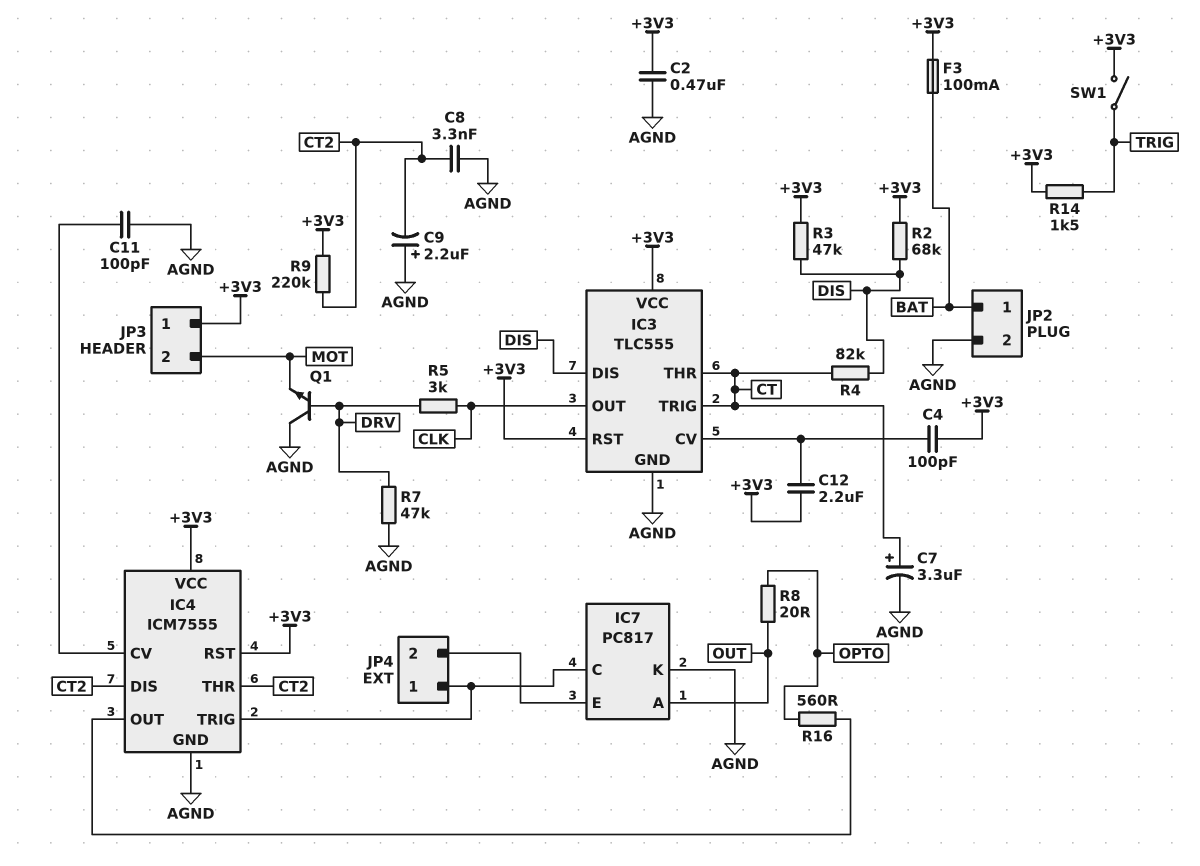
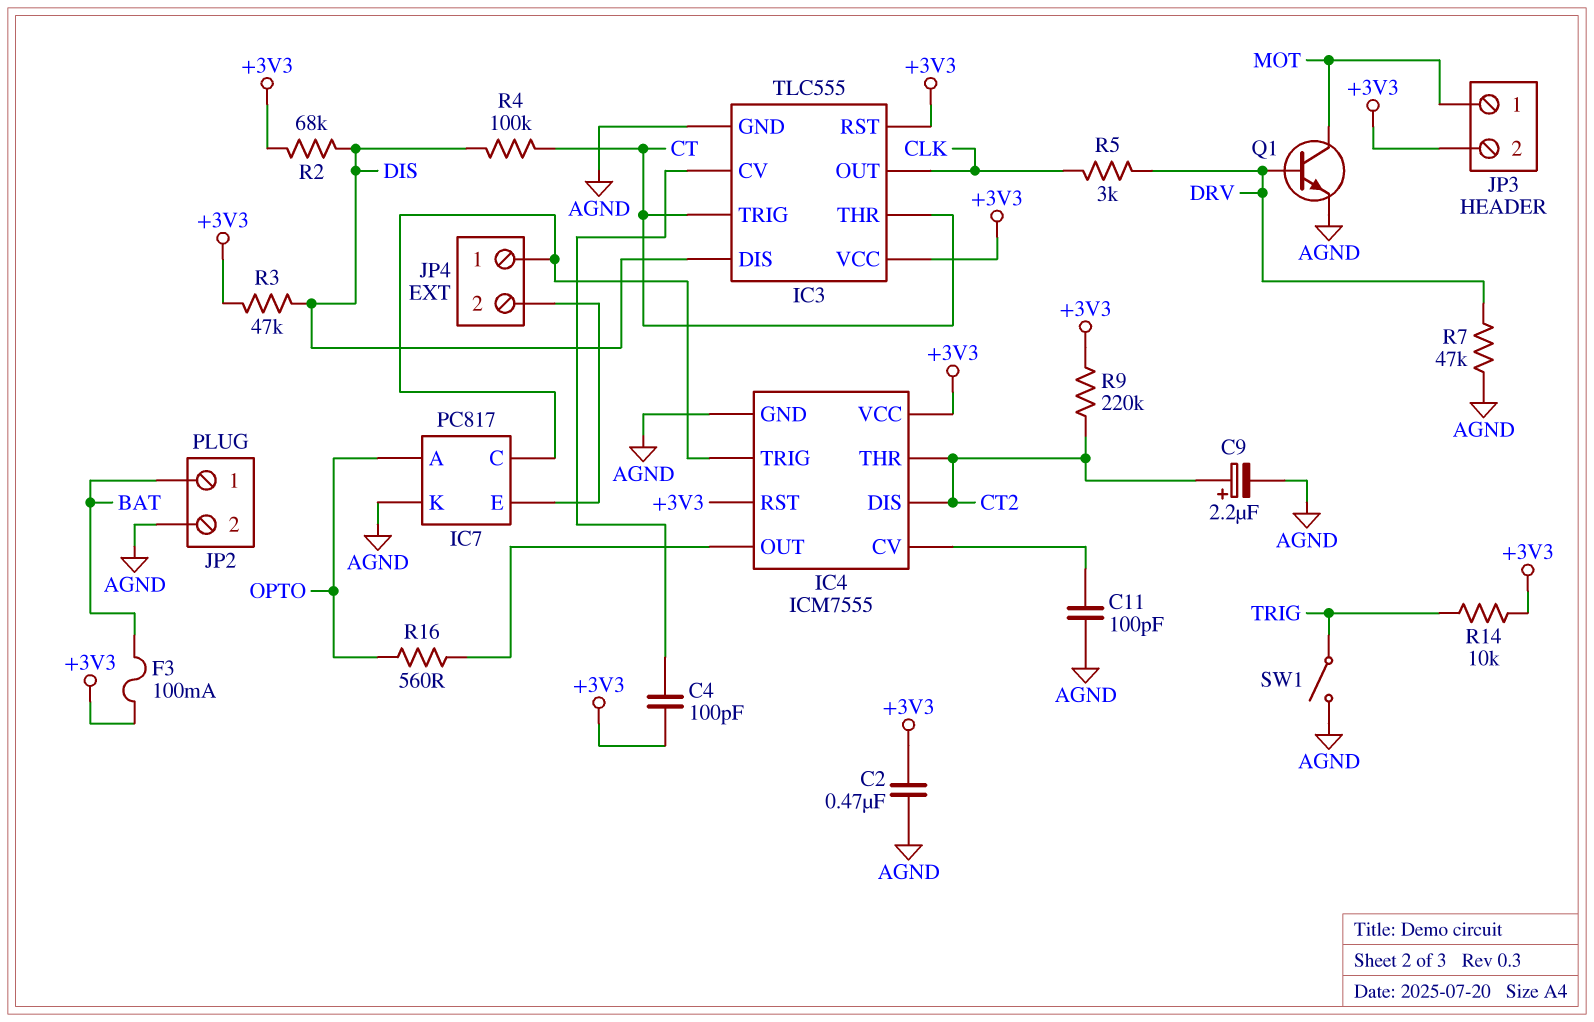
C7: 3.3uF (plus CT, minus AGND) -> none
C8: 3.3nF (AGND, CT2) -> none
C9: 2.2uF (plus AGND, minus CT2) -> 2.2uF (plus CT2, minus AGND)
C12: 2.2uF (+3V3, IC3/CV) -> none
IC7 pin A: OUT -> OPTO
JP3 pin 1: +3V3 -> MOT
JP3 pin 2: MOT -> +3V3
Q1: NPN (B DRV, C AGND, E MOT) -> NPN (B DRV, C MOT, E AGND)
R4: 82k (CT, DIS) -> 100k (CT, DIS)
R8: 20 (OPTO, OUT) -> none
R14: 1.5k (+3V3, TRIG) -> 10k (+3V3, TRIG)
SW1: switch (+3V3, TRIG) -> switch (AGND, TRIG)

